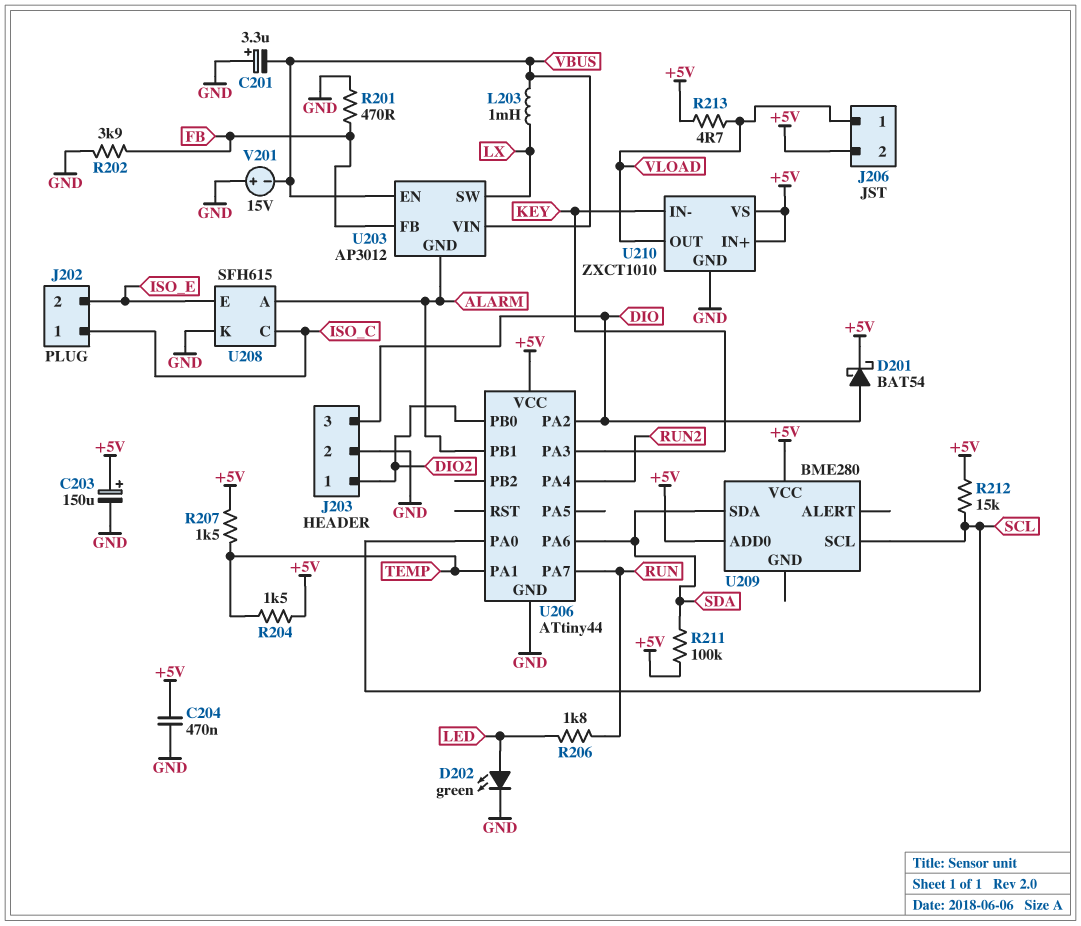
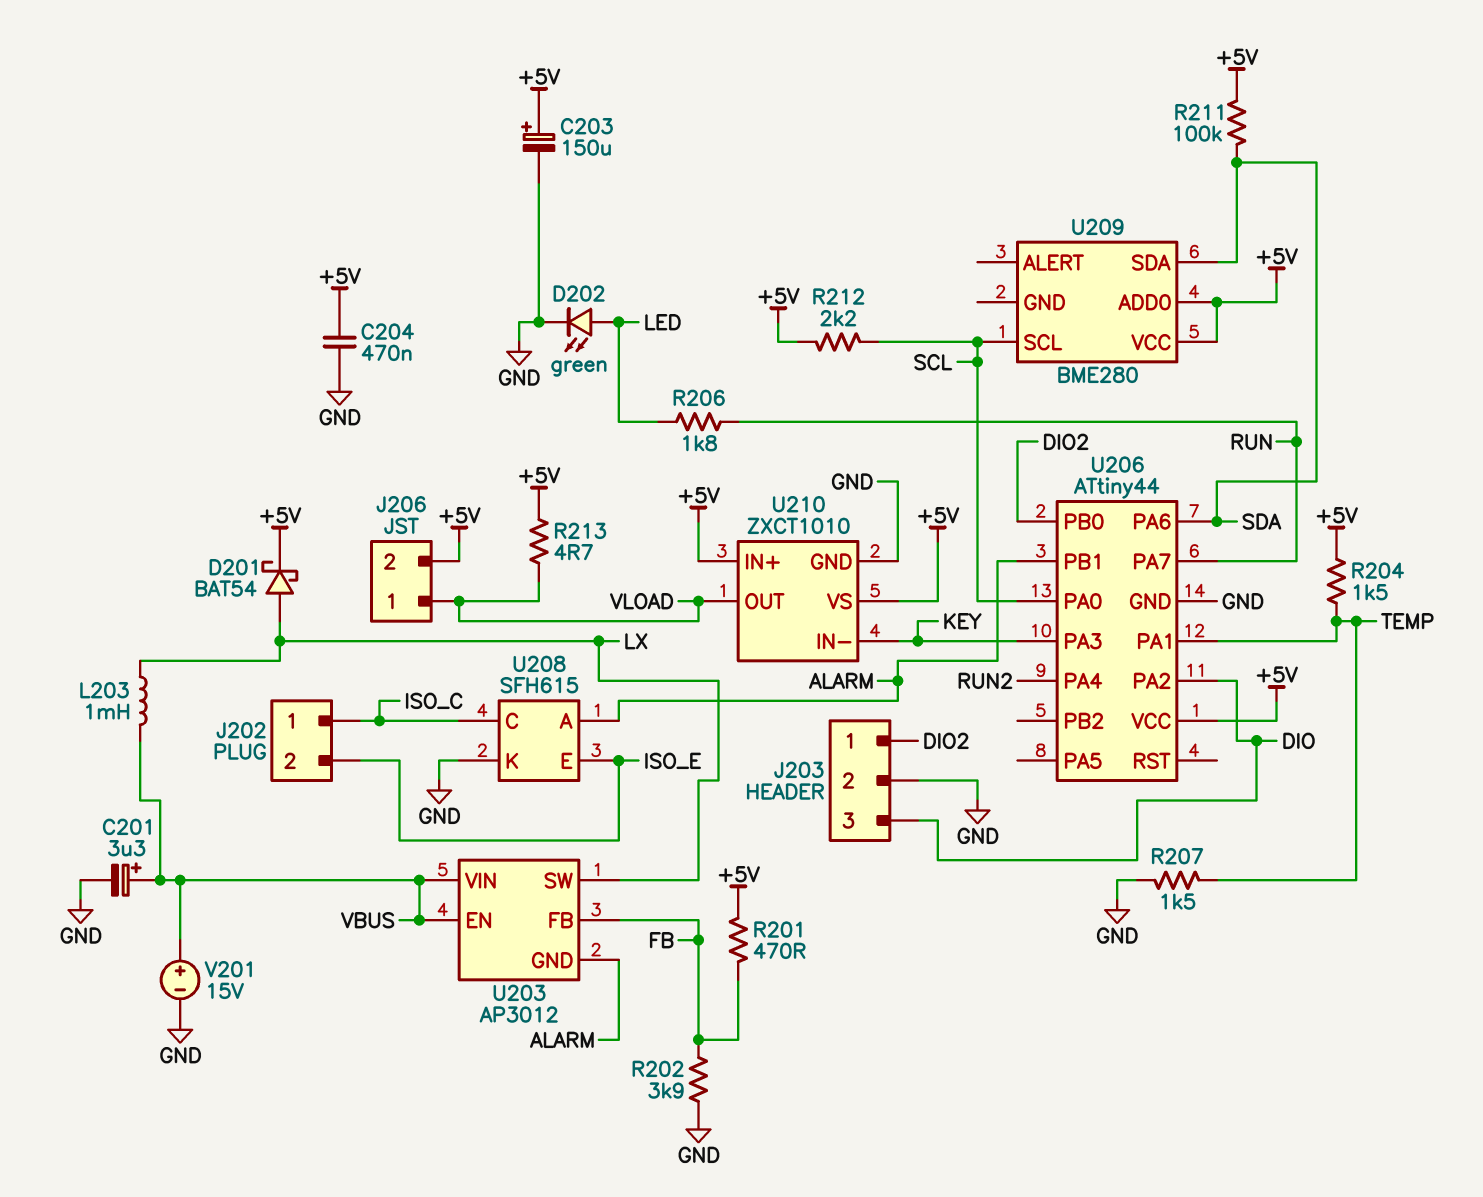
C201: 3.3uF (plus GND, minus VBUS) -> 3.3uF (plus VBUS, minus GND)
D201: schottky BAT54 (A DIO, K +5V) -> schottky BAT54 (A LX, K +5V)
R201: 470 (FB, GND) -> 470 (+5V, FB)
R207: 1.5k (+5V, TEMP) -> 1.5k (GND, TEMP)
R212: 15k (+5V, SCL) -> 2.2k (+5V, SCL)
V201: 15V (plus GND, minus VBUS) -> 15V (plus VBUS, minus GND)

